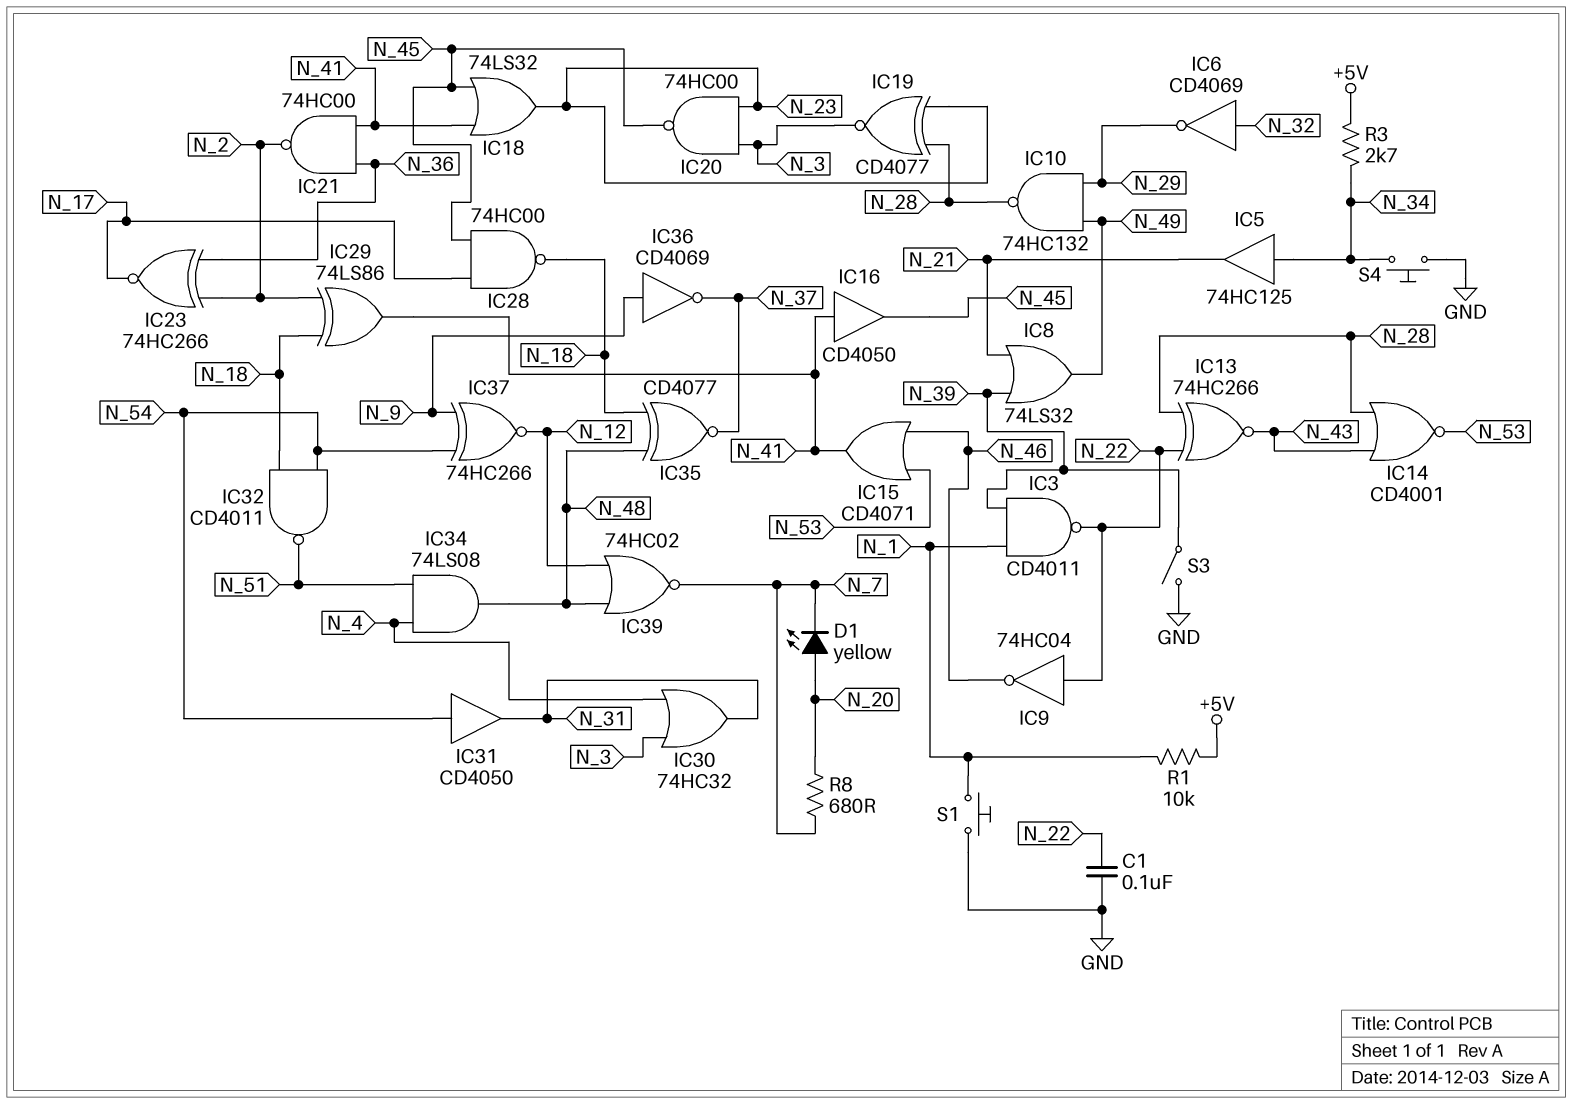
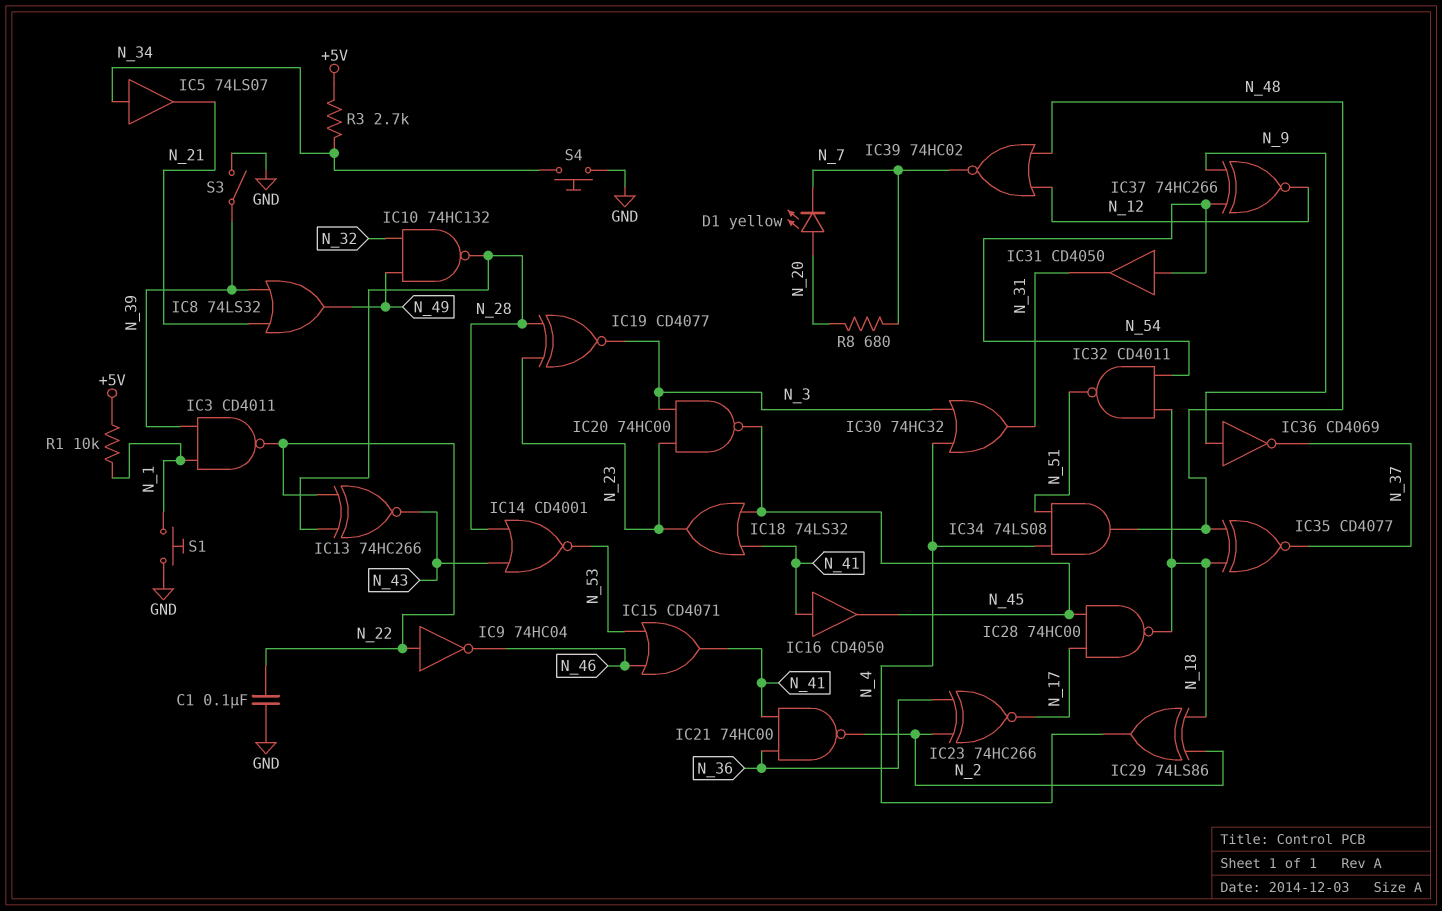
IC5: buffer 74HC125 (in N_34, out N_21) -> buffer 74LS07 (in N_34, out N_21)
IC6: NOT CD4069 (in N_32, out N_29) -> none
IC10: NAND 74HC132 (in N_29, in N_49, out N_28) -> NAND 74HC132 (in N_32, in N_49, out N_28)
IC29: XOR 74LS86 (in N_2, in N_18, out N_41) -> XOR 74LS86 (in N_2, in N_18, out N_4)

